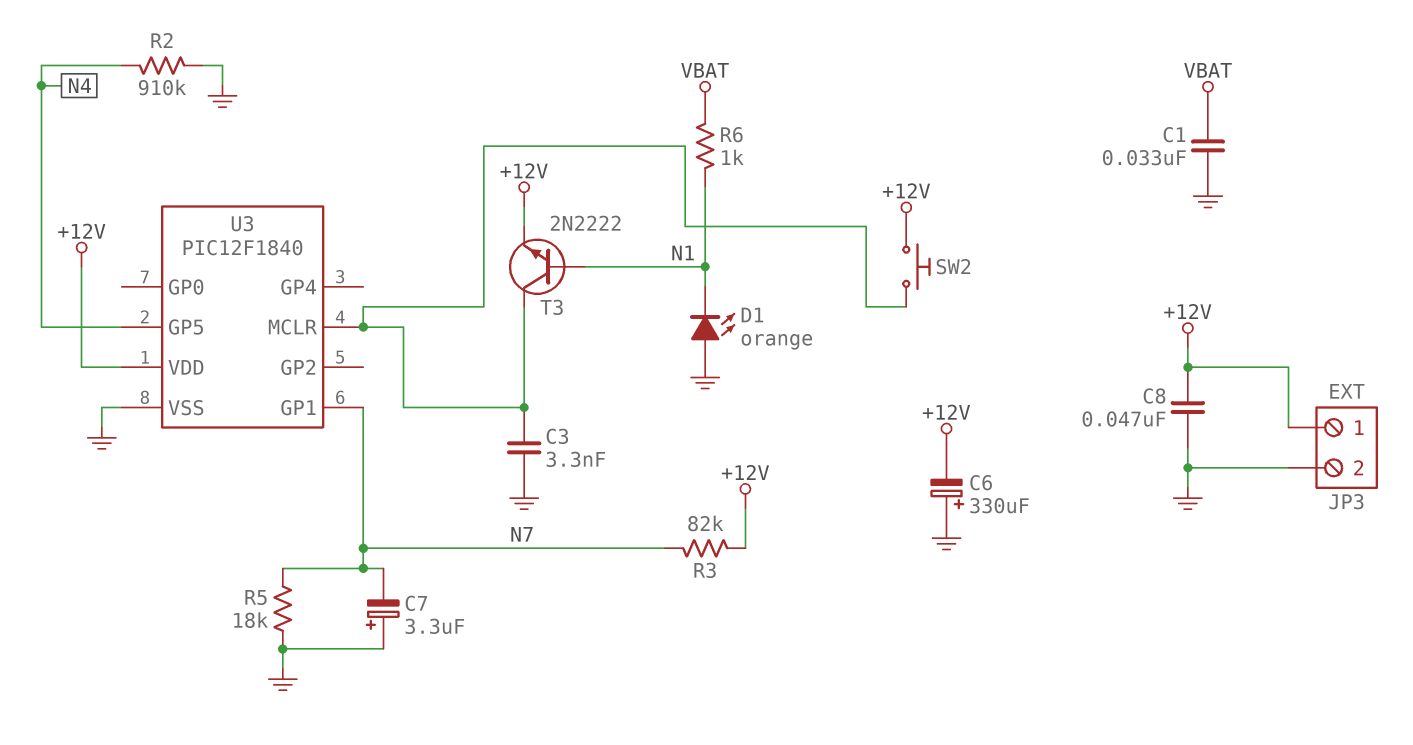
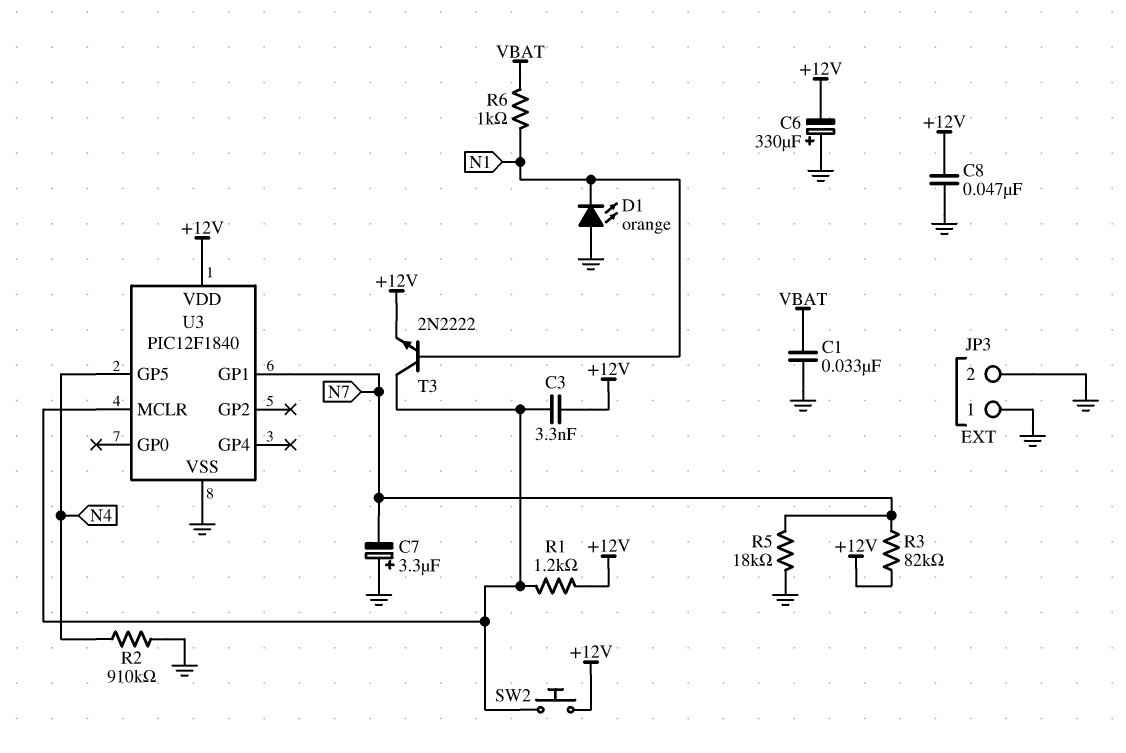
C3: 3.3nF (GND, U3/MCLR) -> 3.3nF (+12V, U3/MCLR)
JP3 pin 1: +12V -> GND
R1: none -> 1.2k (+12V, U3/MCLR)

